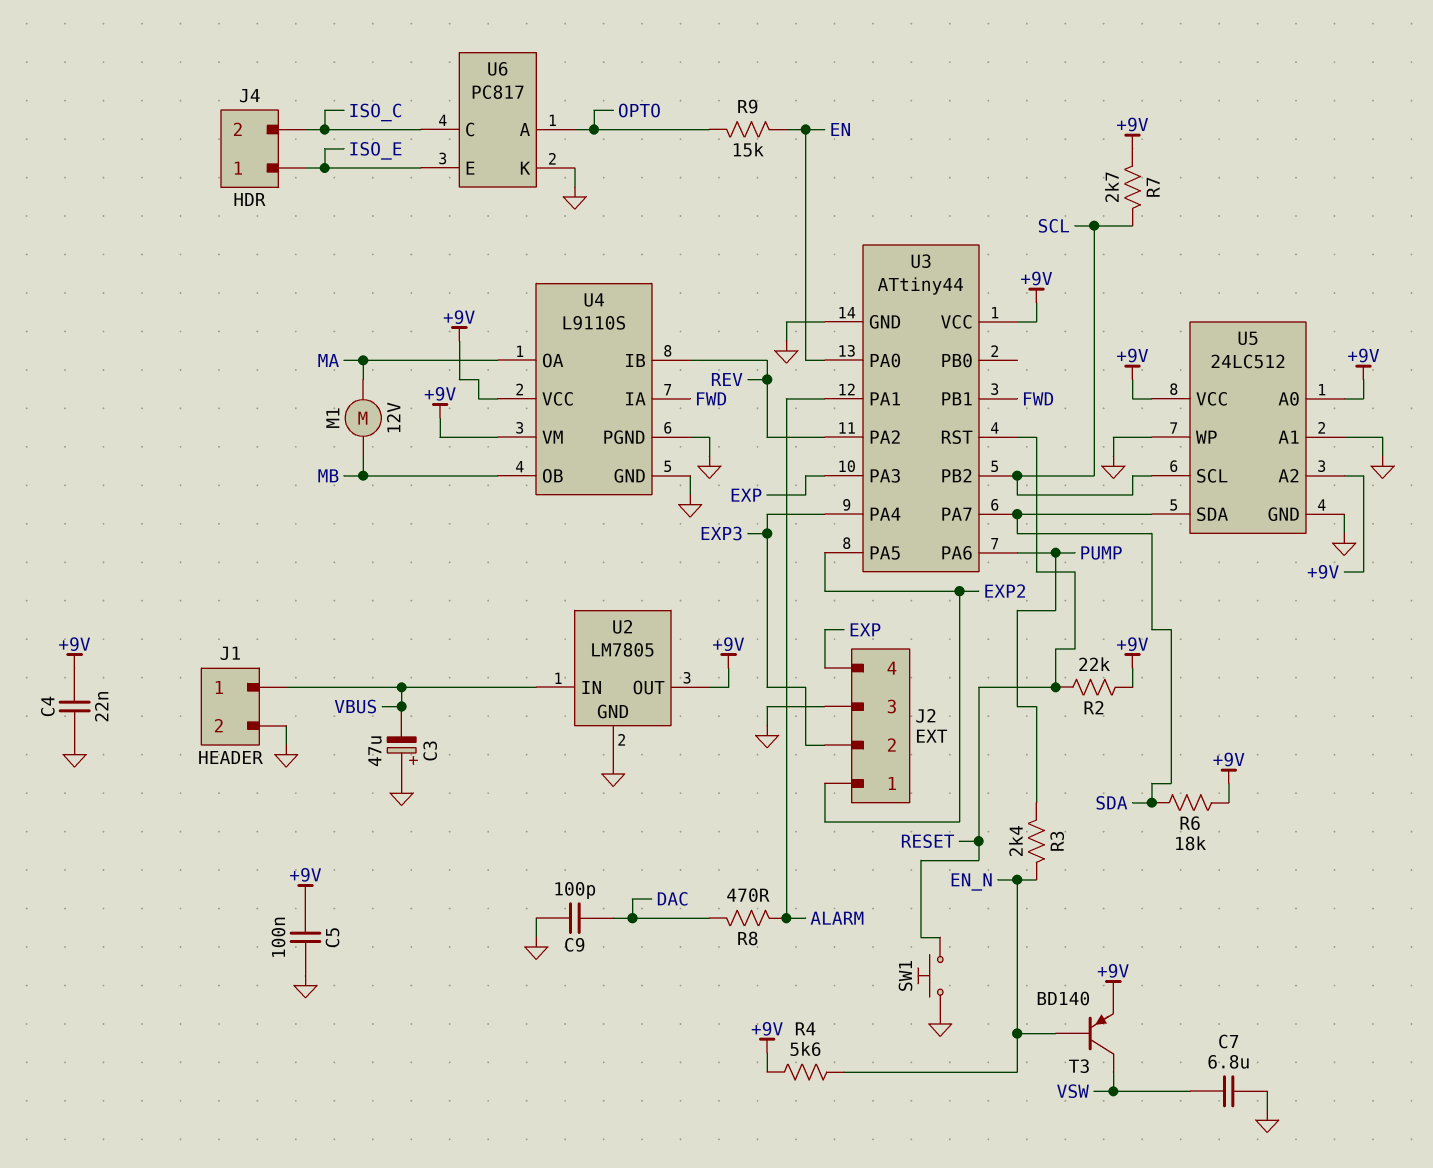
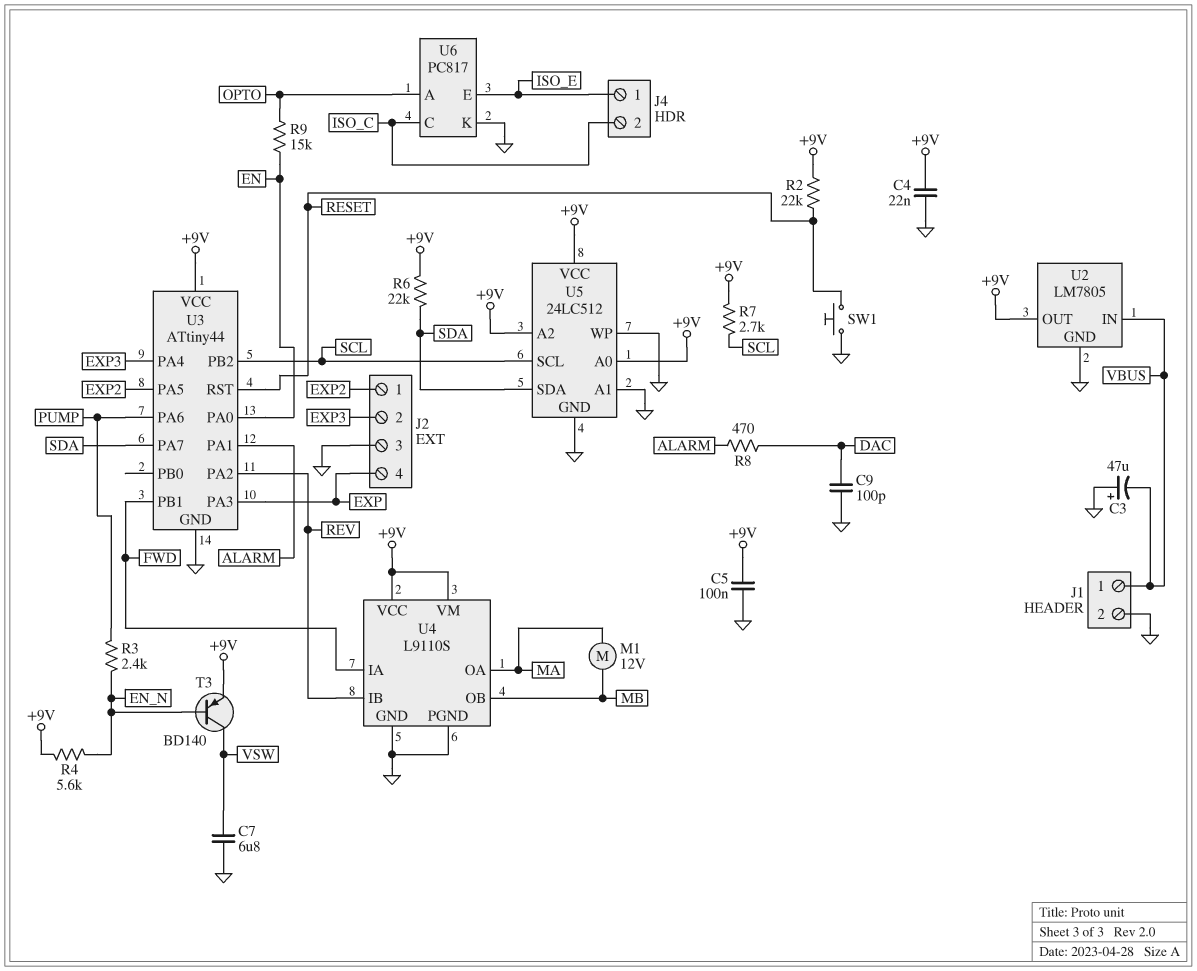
R6: 18k (+9V, SDA) -> 22k (+9V, SDA)

